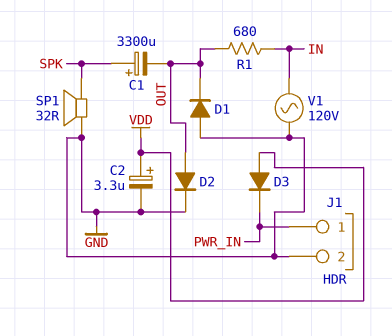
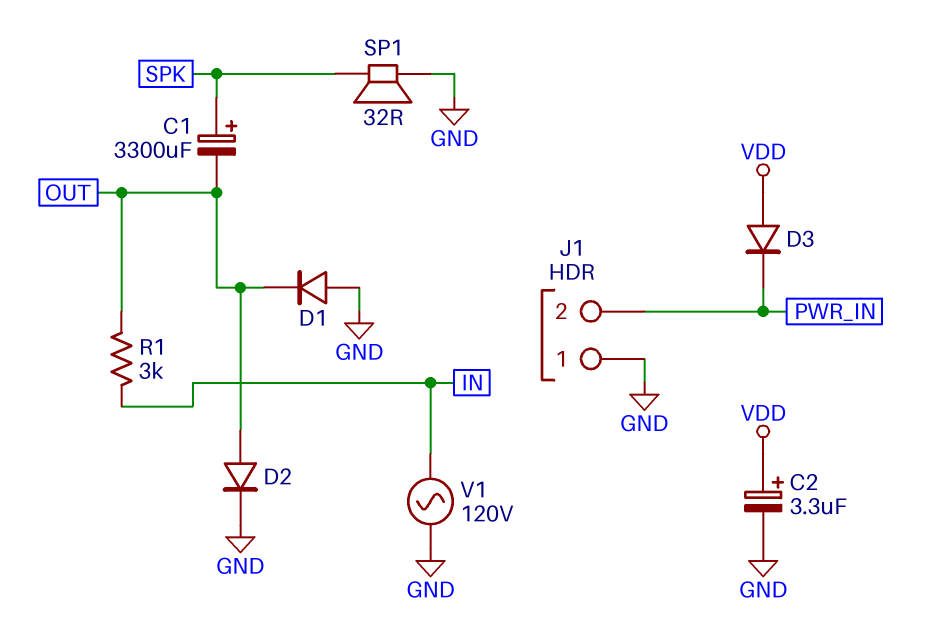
J1 pin 1: PWR_IN -> GND
J1 pin 2: GND -> PWR_IN
R1: 680 (IN, OUT) -> 3k (IN, OUT)

